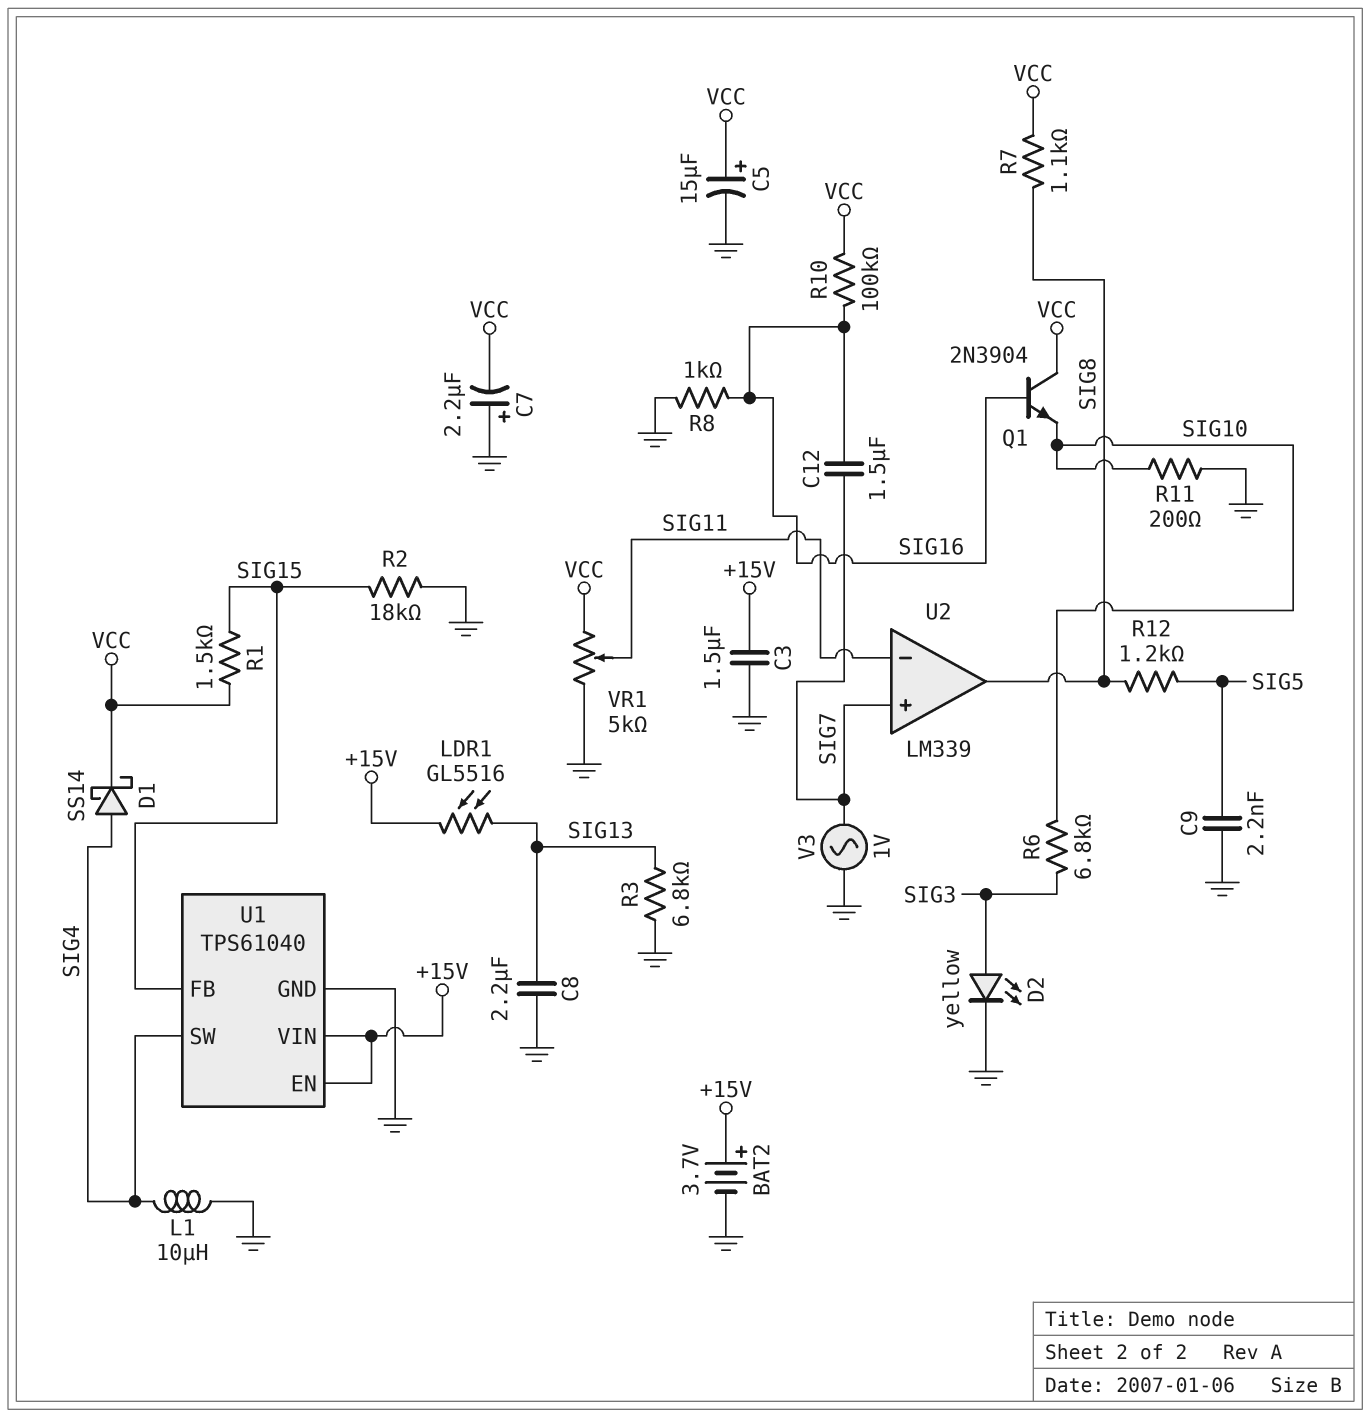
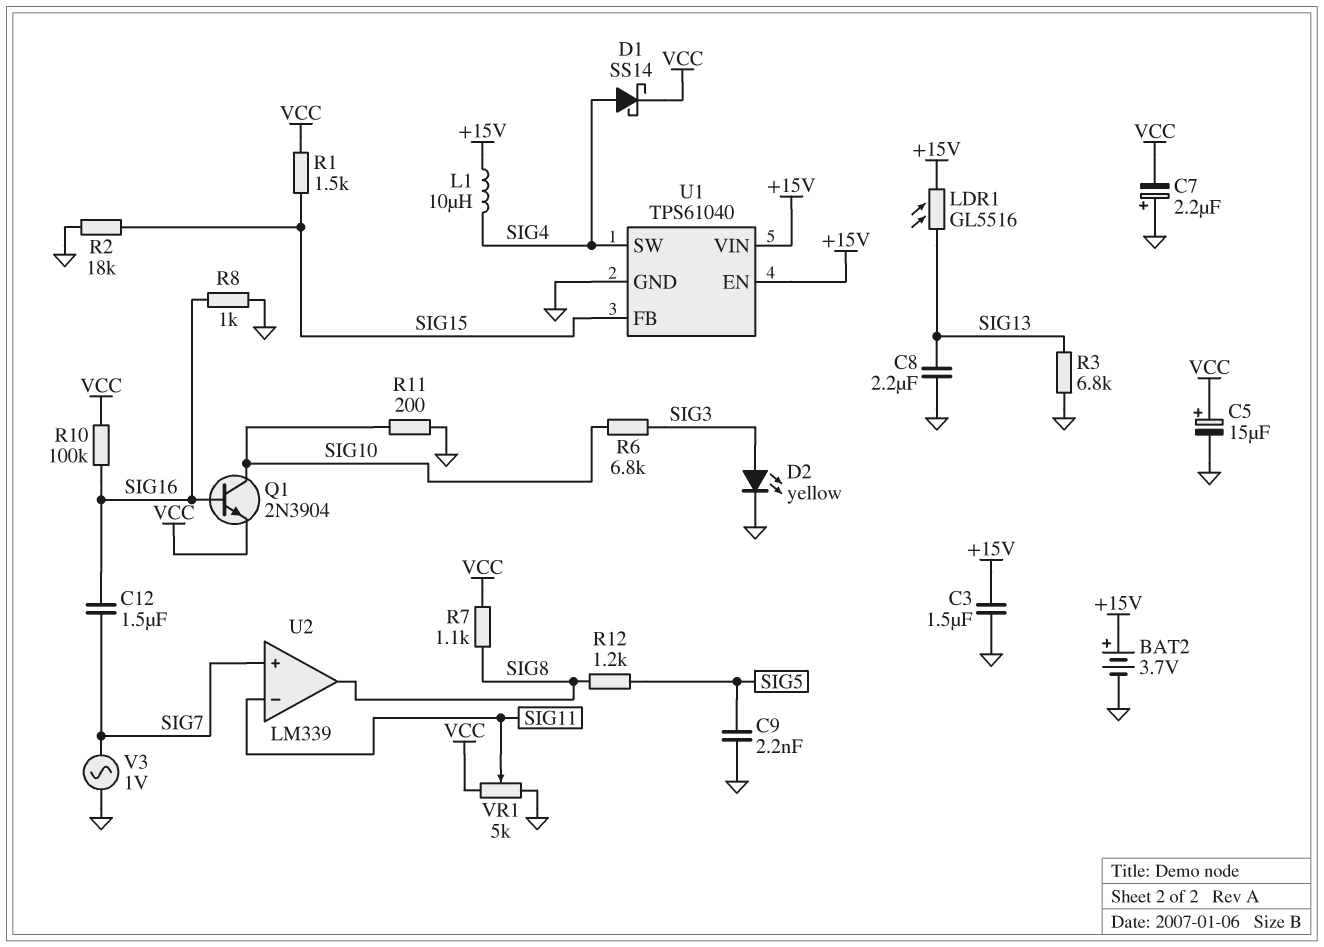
L1: 10uH (GND, SIG4) -> 10uH (+15V, SIG4)
Q1: NPN 2N3904 (B SIG16, C VCC, E SIG10) -> NPN 2N3904 (B SIG16, C SIG10, E VCC)

